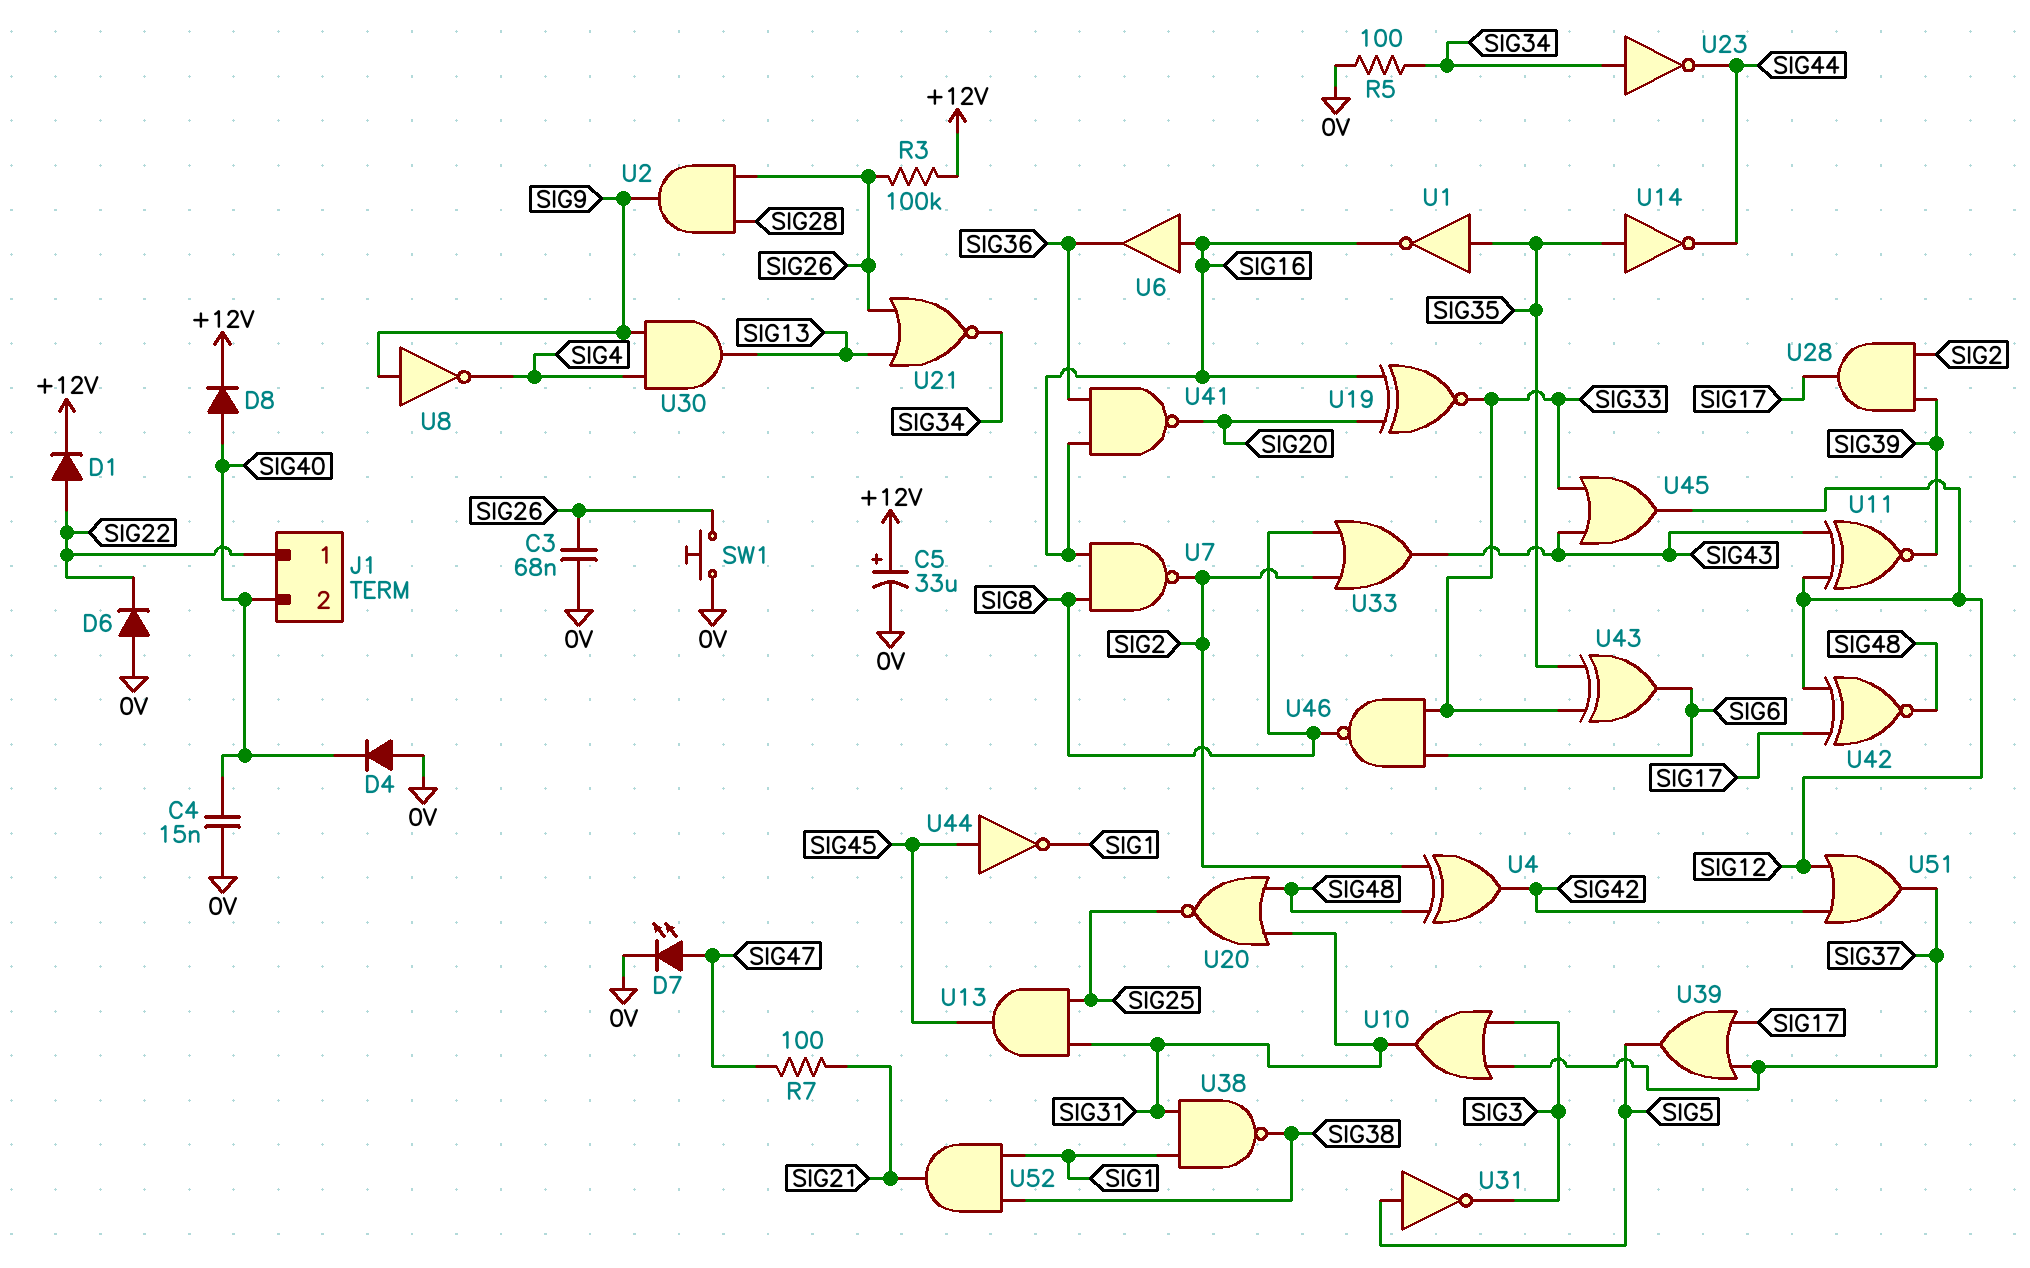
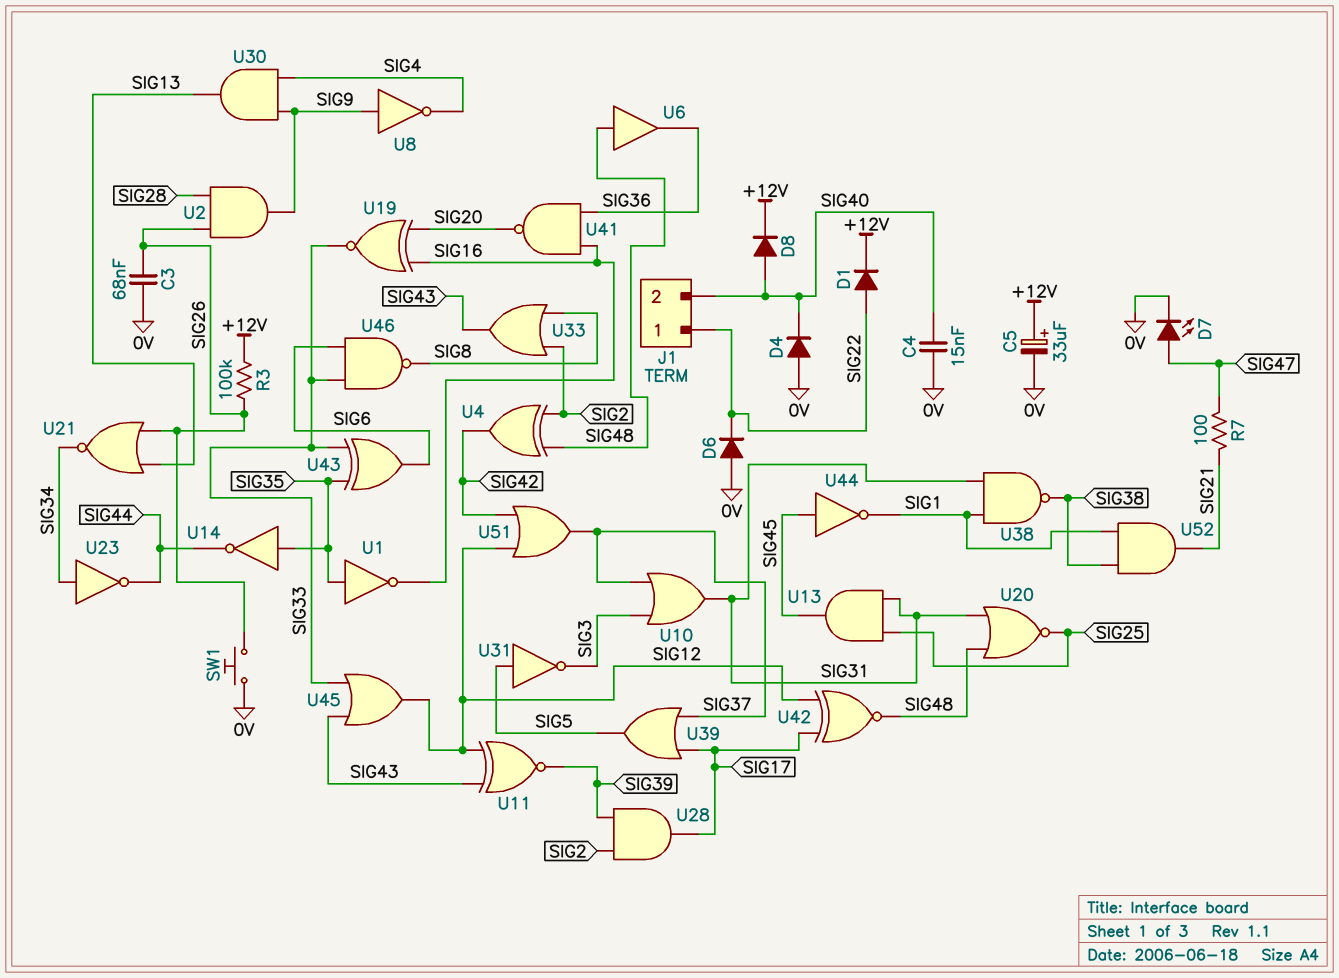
R5: 100 (0V, SIG34) -> none
U6: buffer (in SIG16, out SIG36) -> buffer (in SIG48, out SIG36)
U7: NAND (in SIG8, in SIG16, out SIG2) -> none

